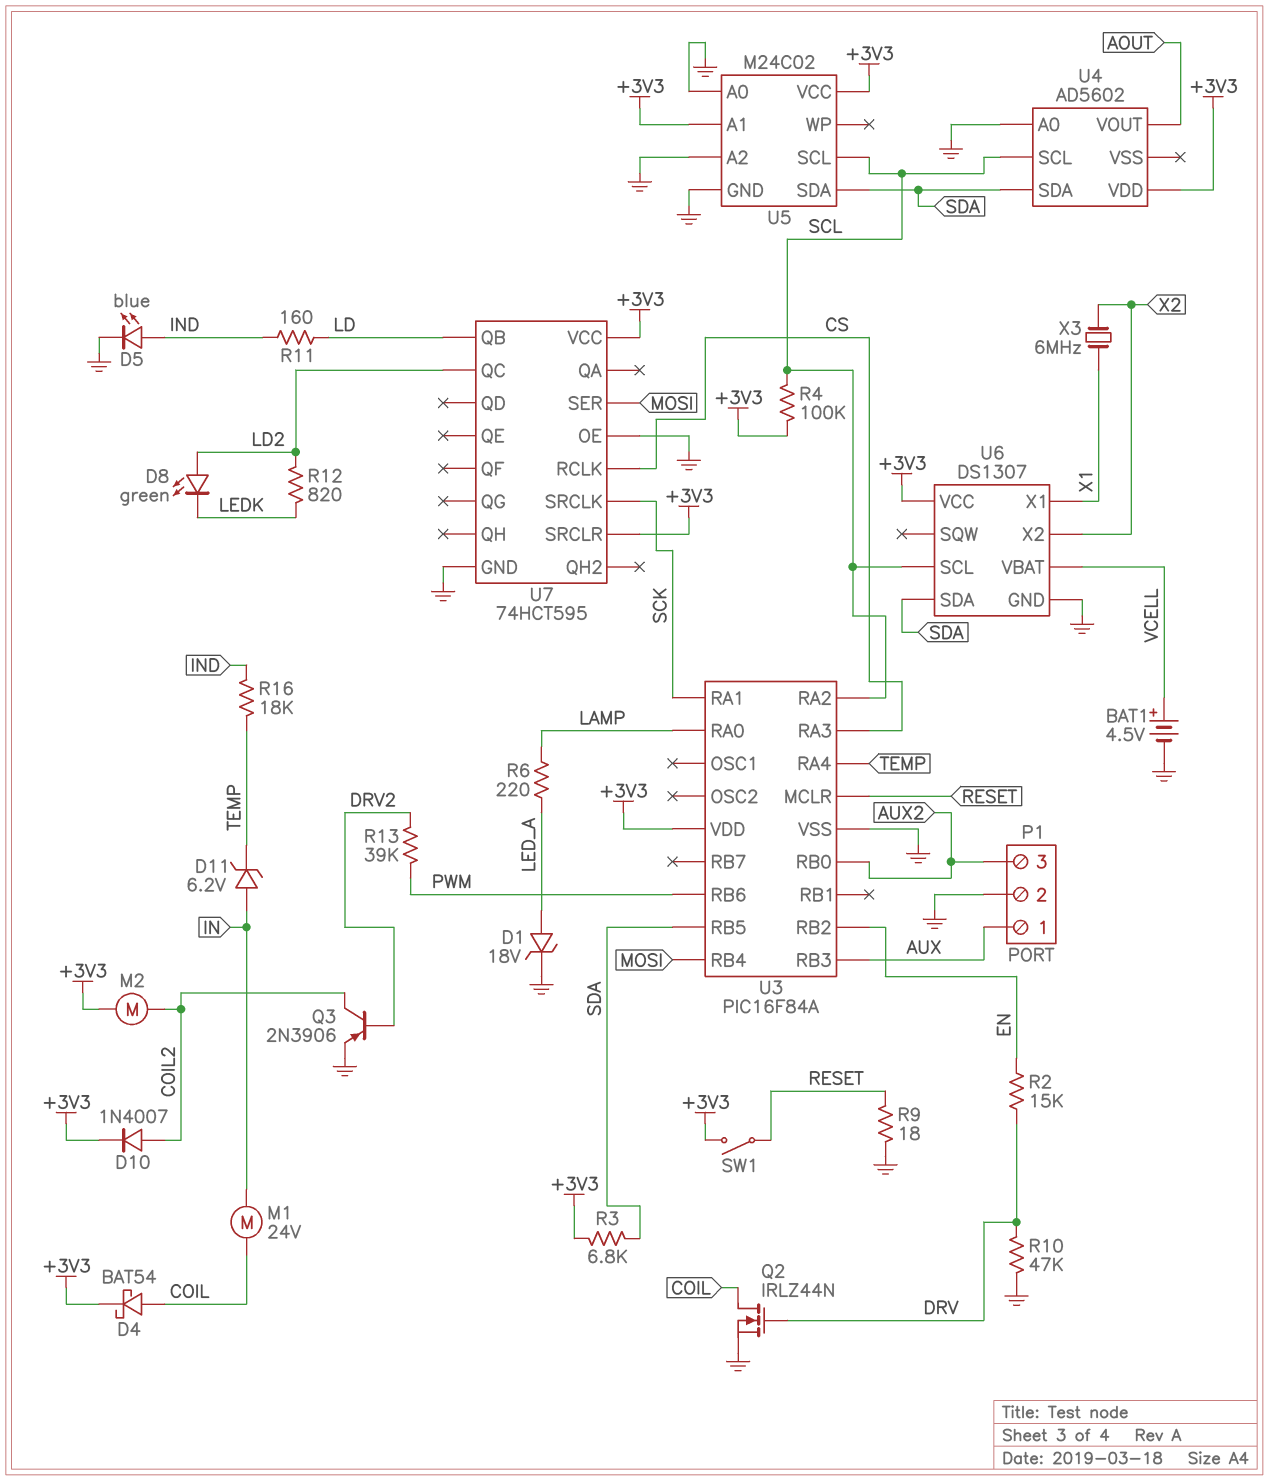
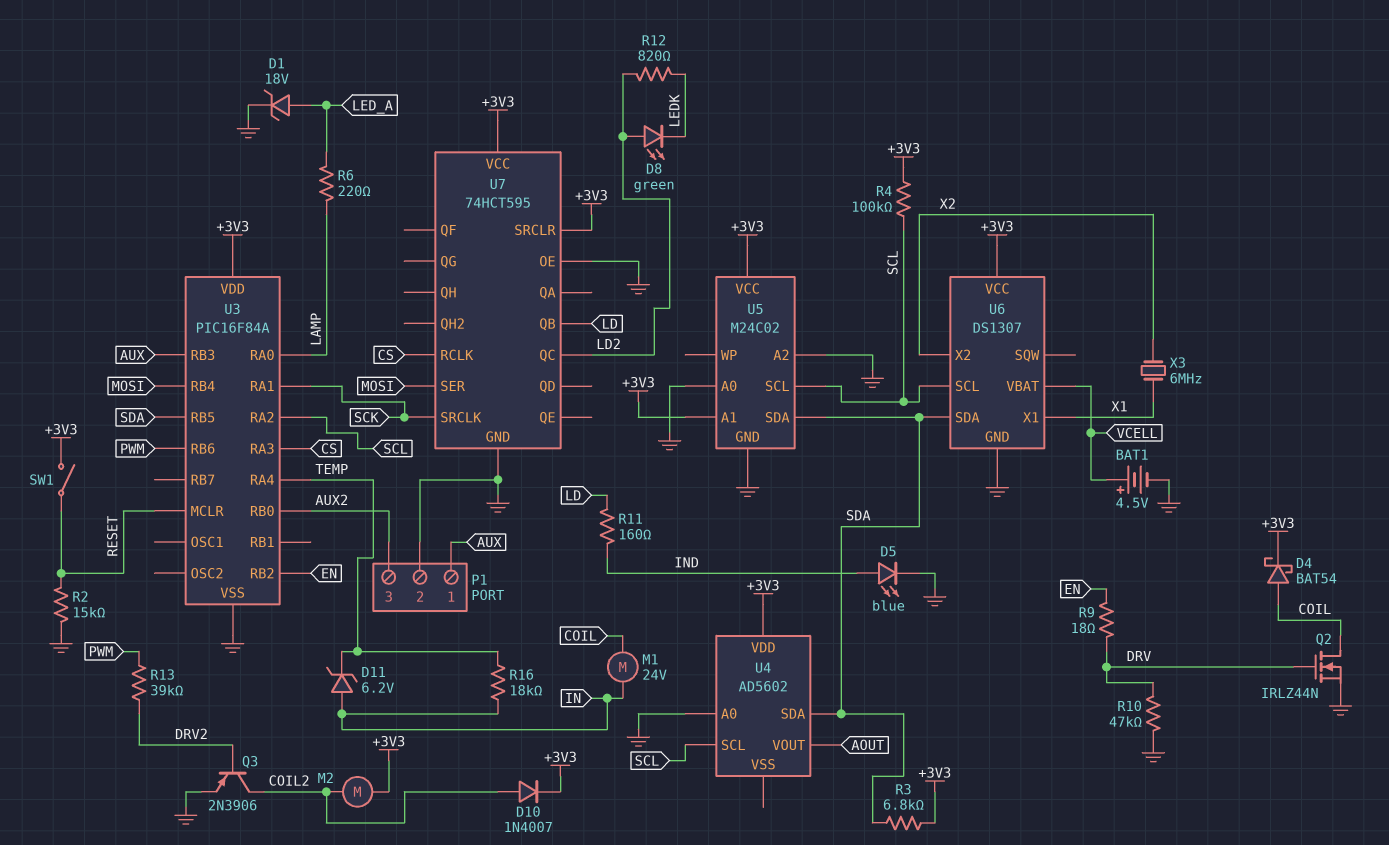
R2: 15k (DRV, EN) -> 15k (GND, RESET)
R9: 18 (GND, RESET) -> 18 (DRV, EN)
R16: 18k (IND, TEMP) -> 18k (IN, TEMP)

